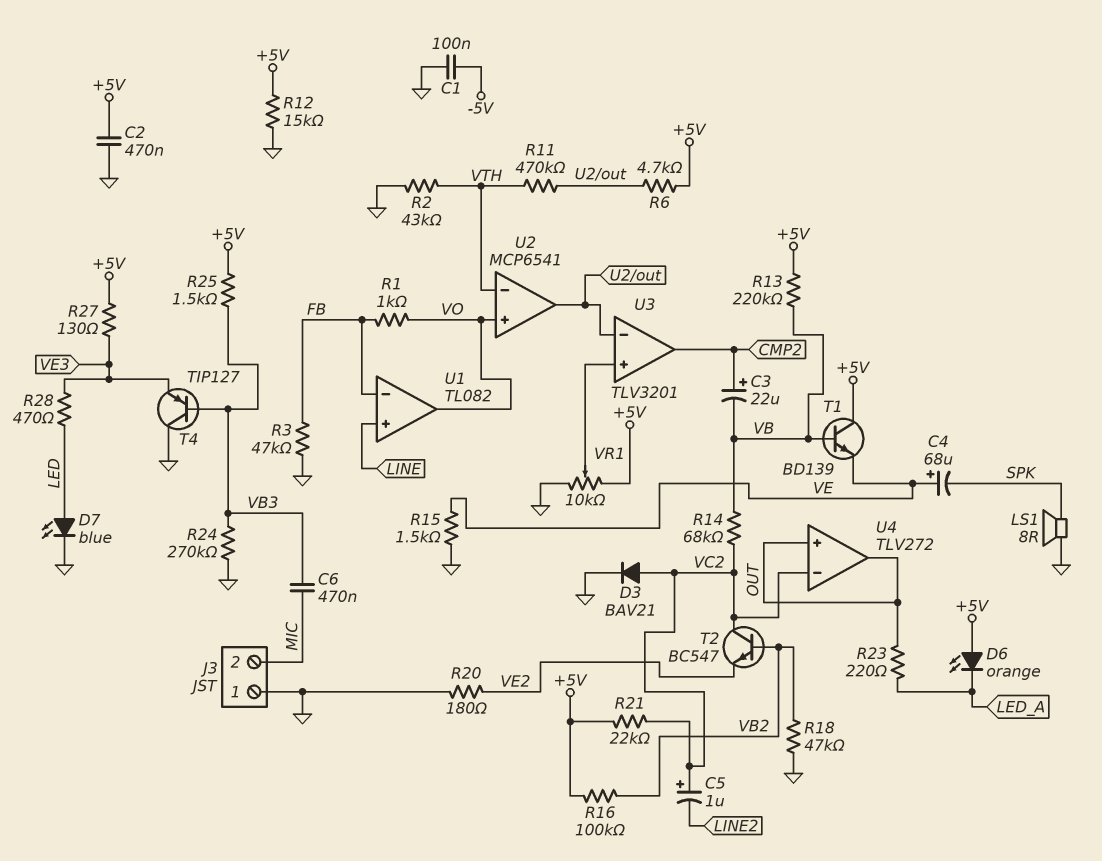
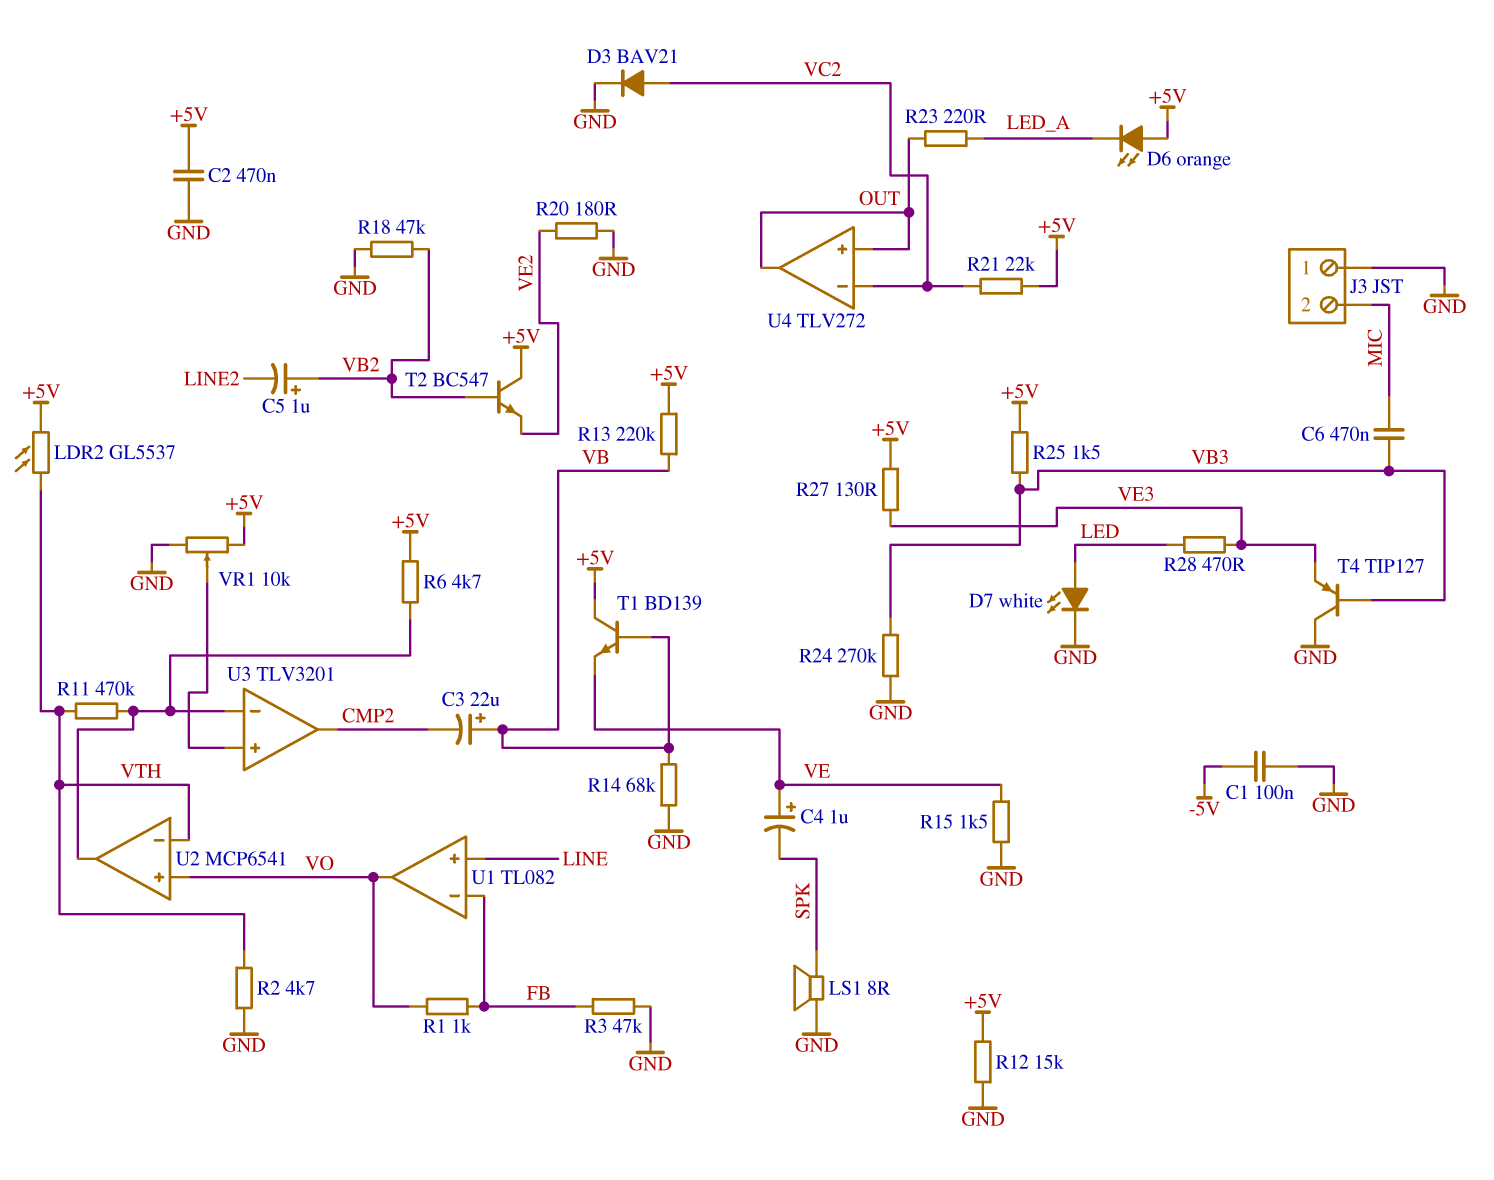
C3: 22uF (plus CMP2, minus VB) -> 22uF (plus VB, minus CMP2)
C4: 68uF (plus VE, minus SPK) -> 1uF (plus VE, minus SPK)
C5: 1uF (plus VC2, minus LINE2) -> 1uF (plus VB2, minus LINE2)
D7: LED blue (A LED, K GND) -> LED white (A LED, K GND)
LDR2: none -> GL5537 (+5V, VTH)
R2: 43k (GND, VTH) -> 4.7k (GND, VTH)
R14: 68k (VB, VC2) -> 68k (GND, VB)
R16: 100k (+5V, VB2) -> none
T2: NPN BC547 (B VB2, C VC2, E VE2) -> NPN BC547 (B VB2, C +5V, E VE2)

